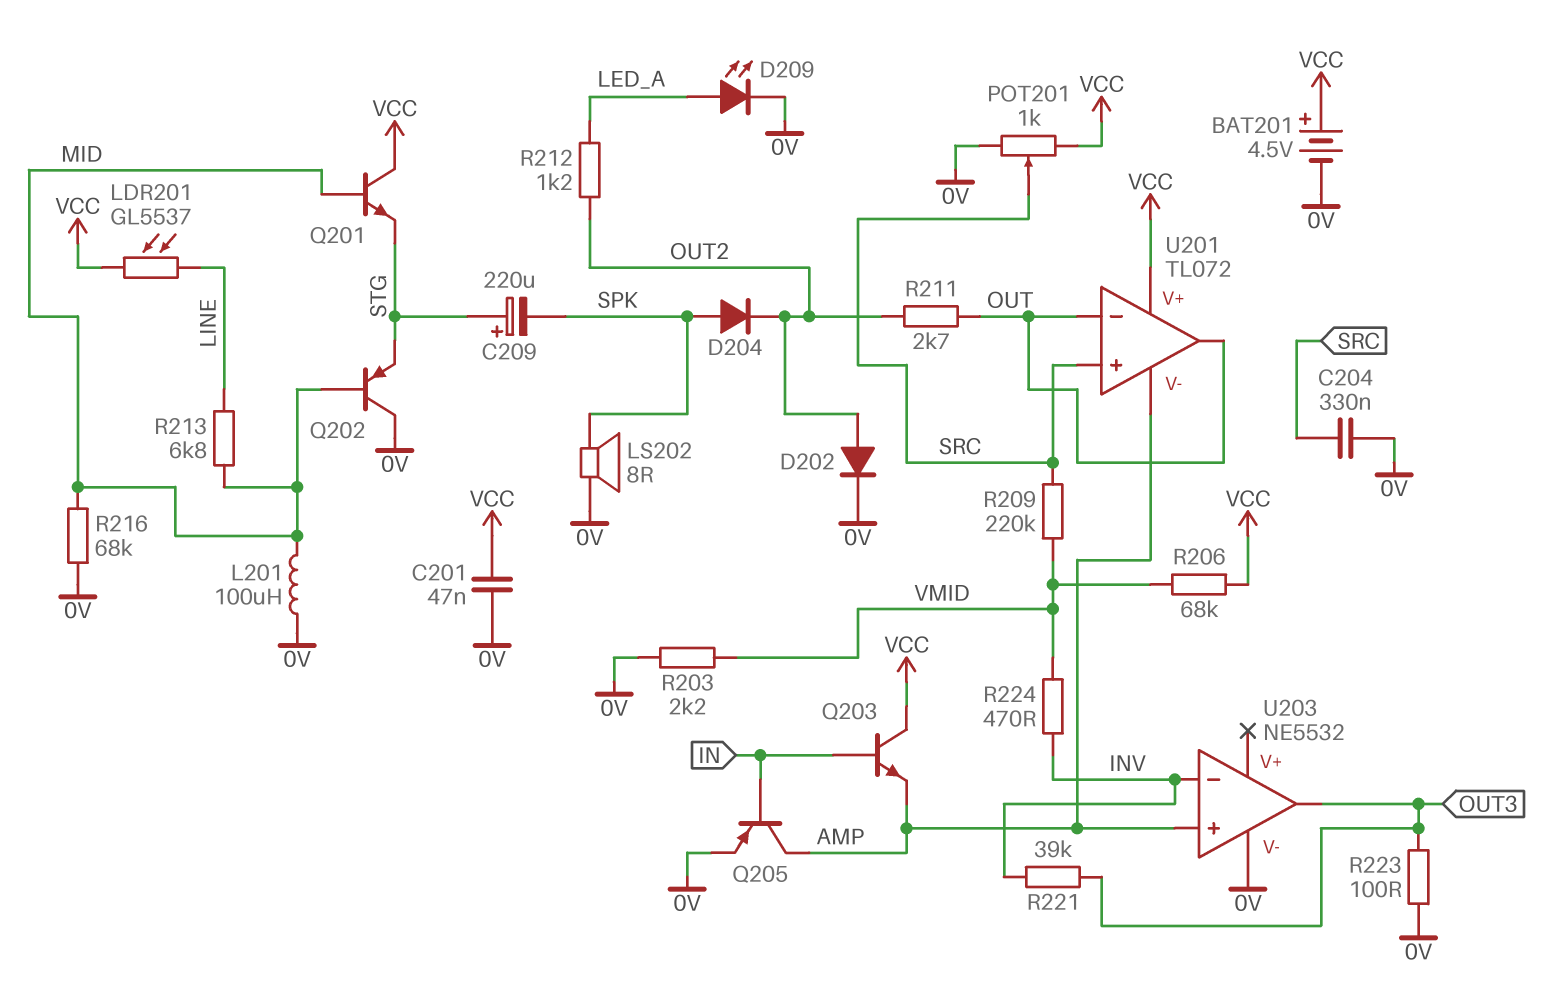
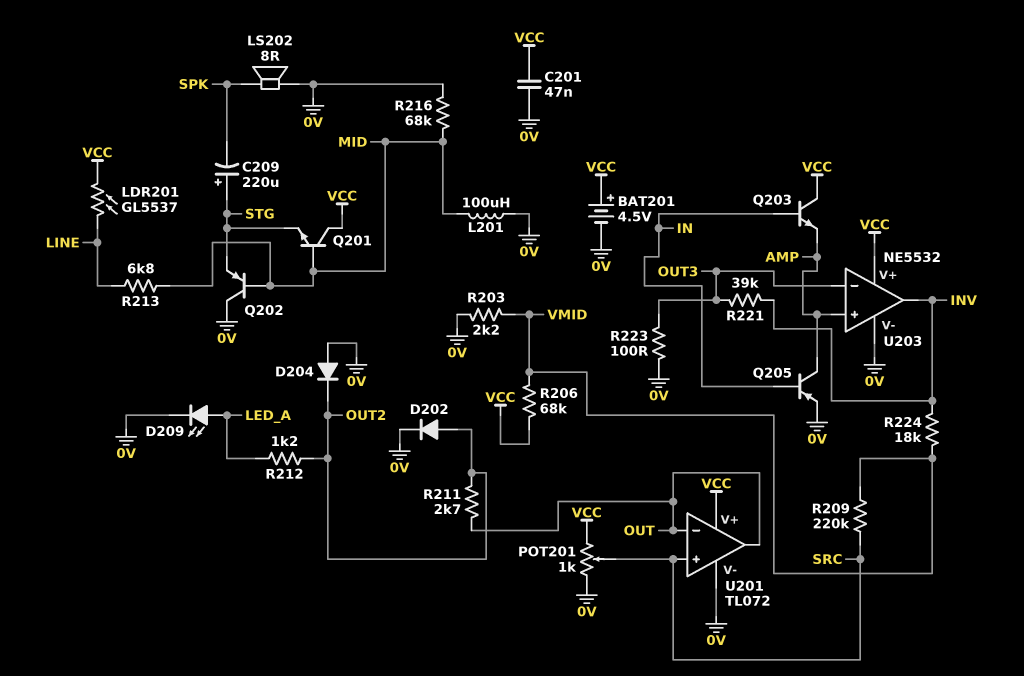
C204: 330nF (0V, SRC) -> none
D204: diode (A SPK, K OUT2) -> diode (A 0V, K OUT2)
R224: 470 (INV, VMID) -> 18k (INV, VMID)
U201 pin V-: AMP -> 0V
U203 pin V+: none -> VCC
U203 pin in-: INV -> OUT3
U203 pin out: OUT3 -> INV

